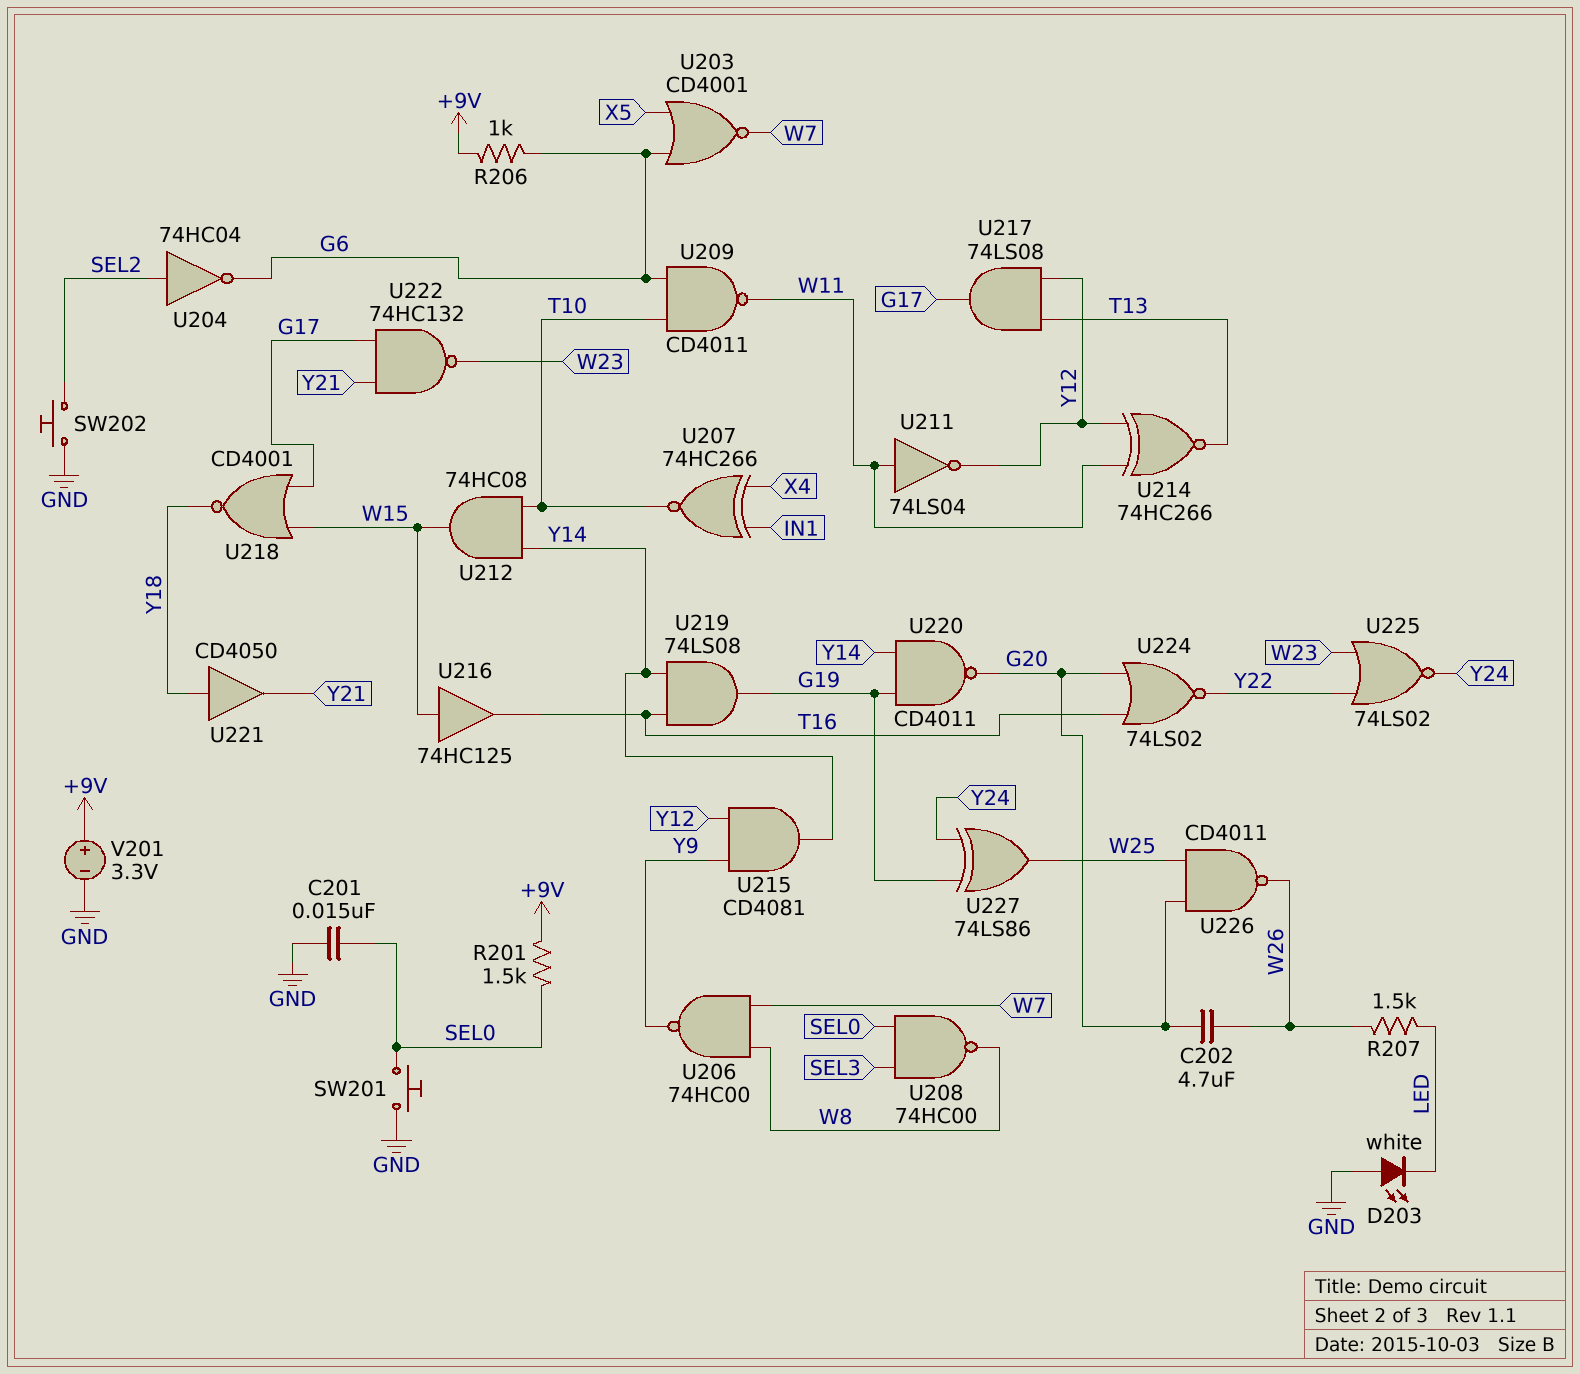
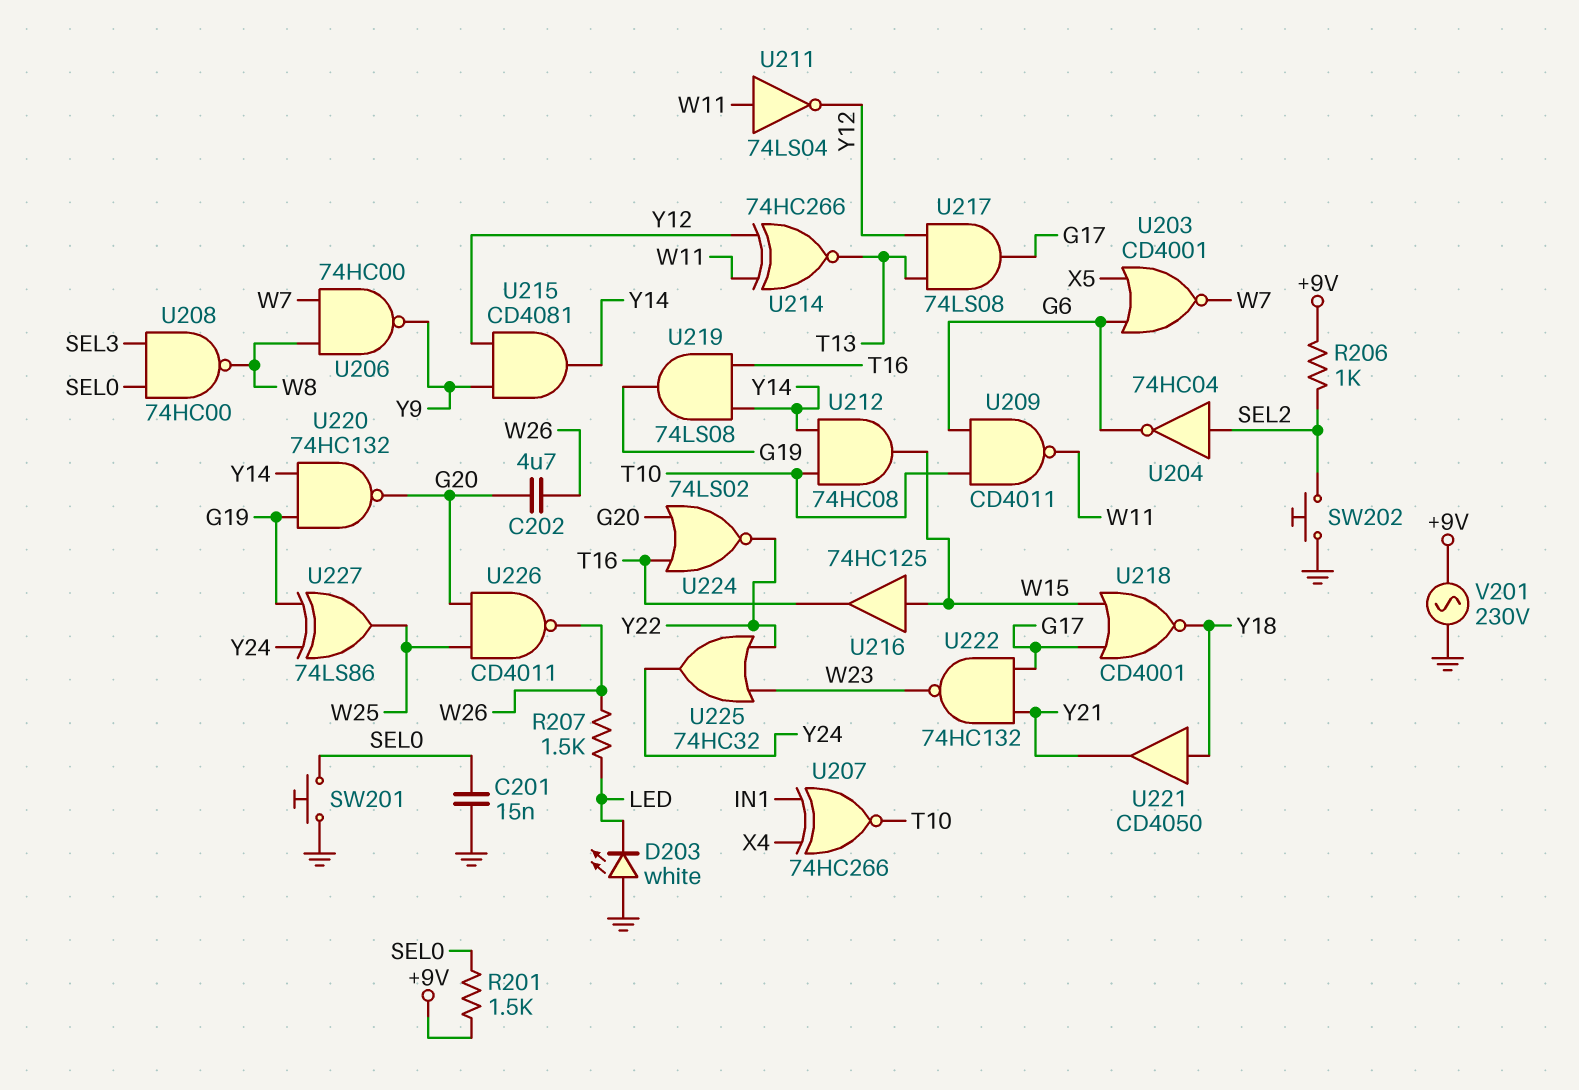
R206: 1k (+9V, G6) -> 1k (+9V, SEL2)
U220: NAND CD4011 (in G19, in Y14, out G20) -> NAND 74HC132 (in G19, in Y14, out G20)
U225: NOR 74LS02 (in W23, in Y22, out Y24) -> OR 74HC32 (in W23, in Y22, out Y24)
V201: 3.3V (plus +9V, minus GND) -> AC 230V (+9V, GND)

